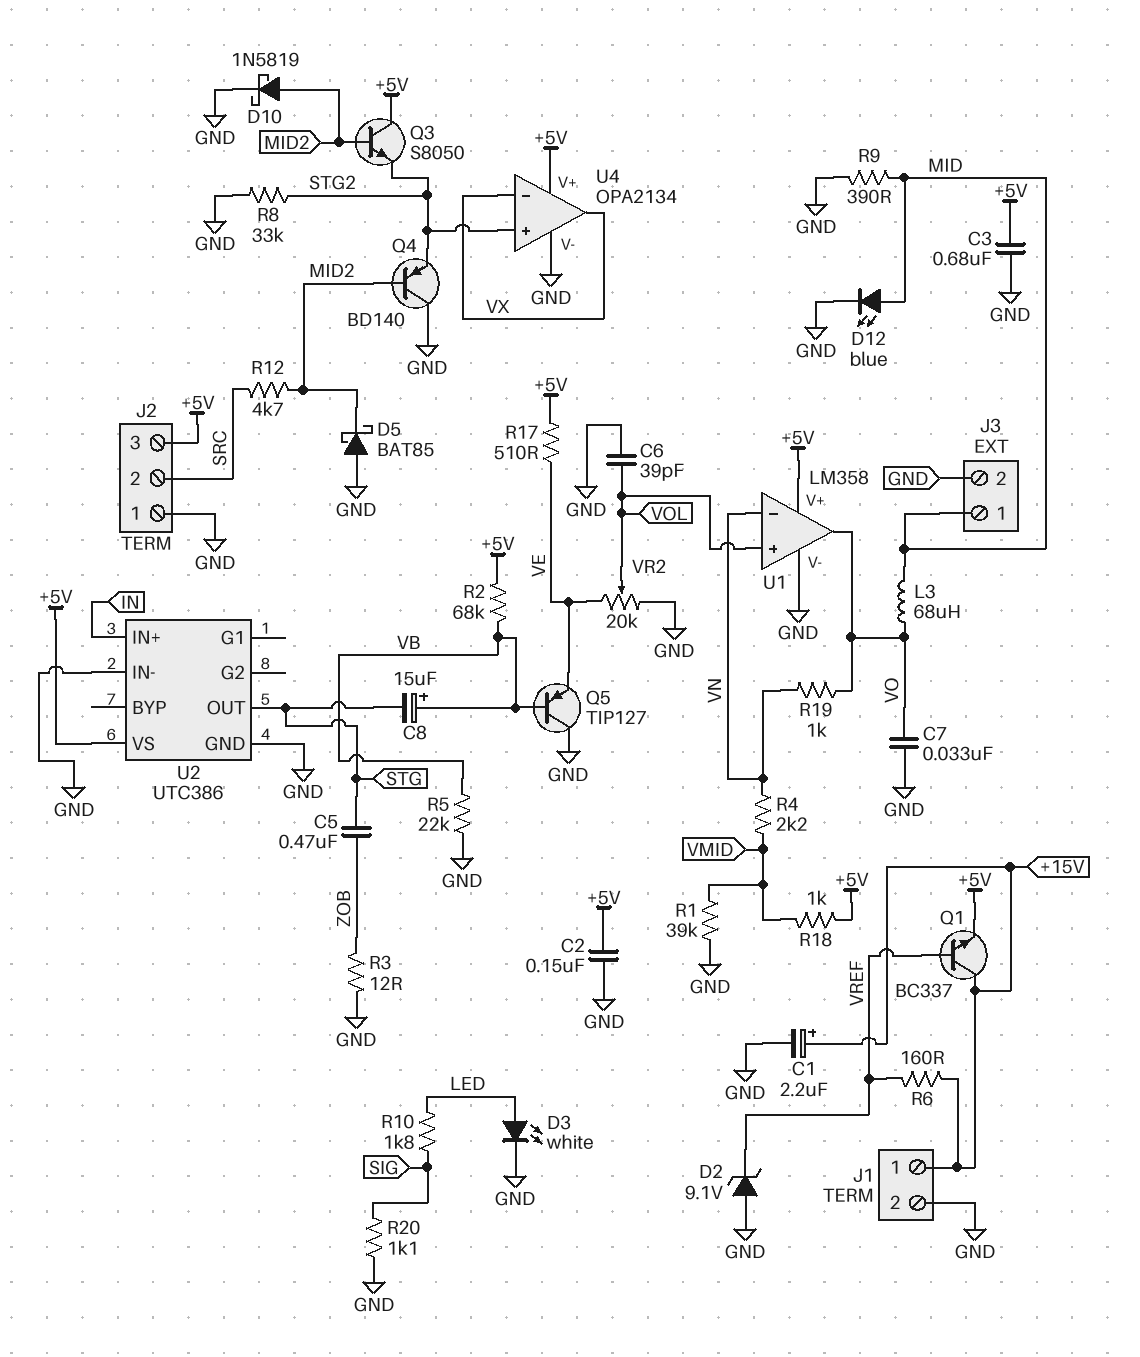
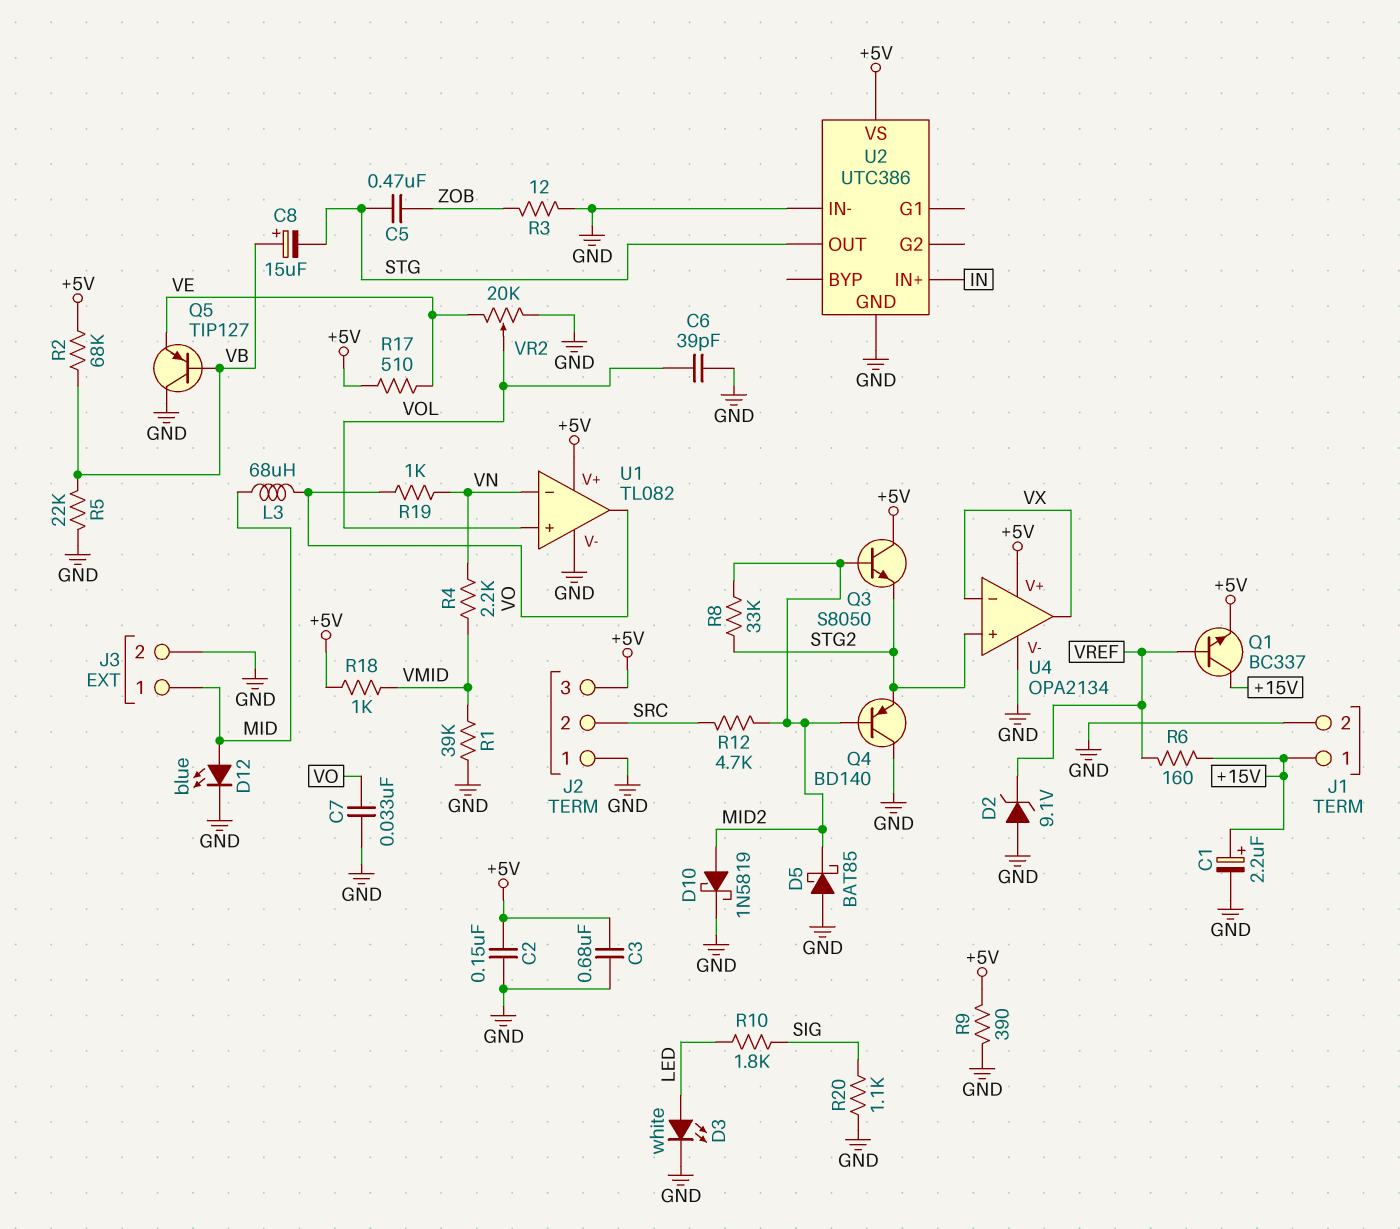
R8: 33k (GND, STG2) -> 33k (MID2, STG2)
R9: 390 (GND, MID) -> 390 (+5V, GND)
U1: LM358 -> TL082

